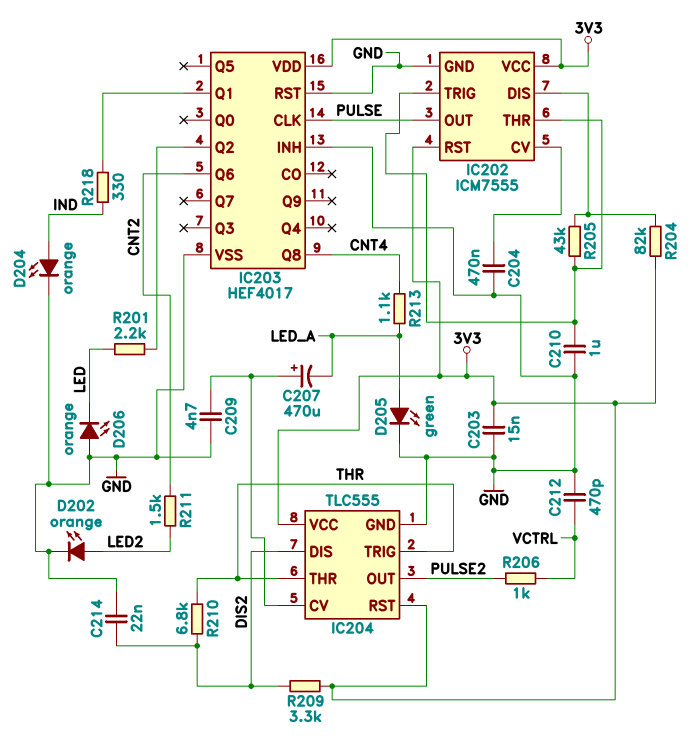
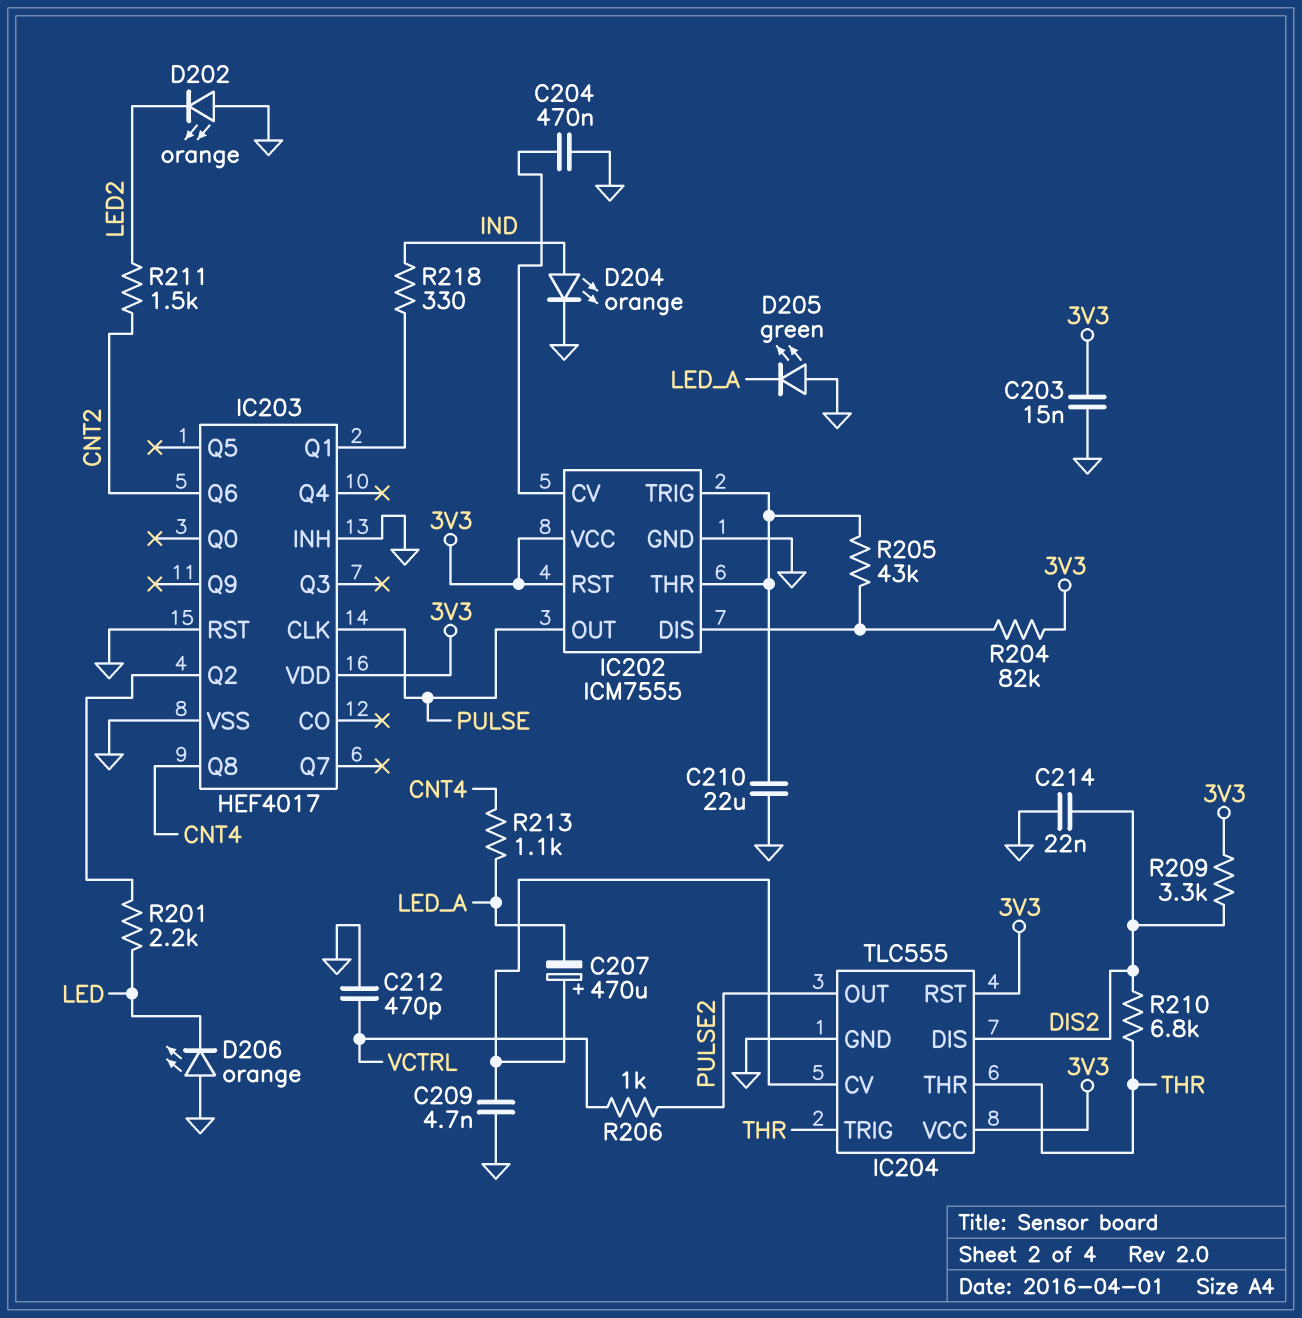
C210: 1uF (GND, IC202/THR) -> 22uF (GND, IC202/THR)
D202: LED orange (A LED2, K GND) -> LED orange (A GND, K LED2)
D205: LED green (A LED_A, K GND) -> LED green (A GND, K LED_A)

